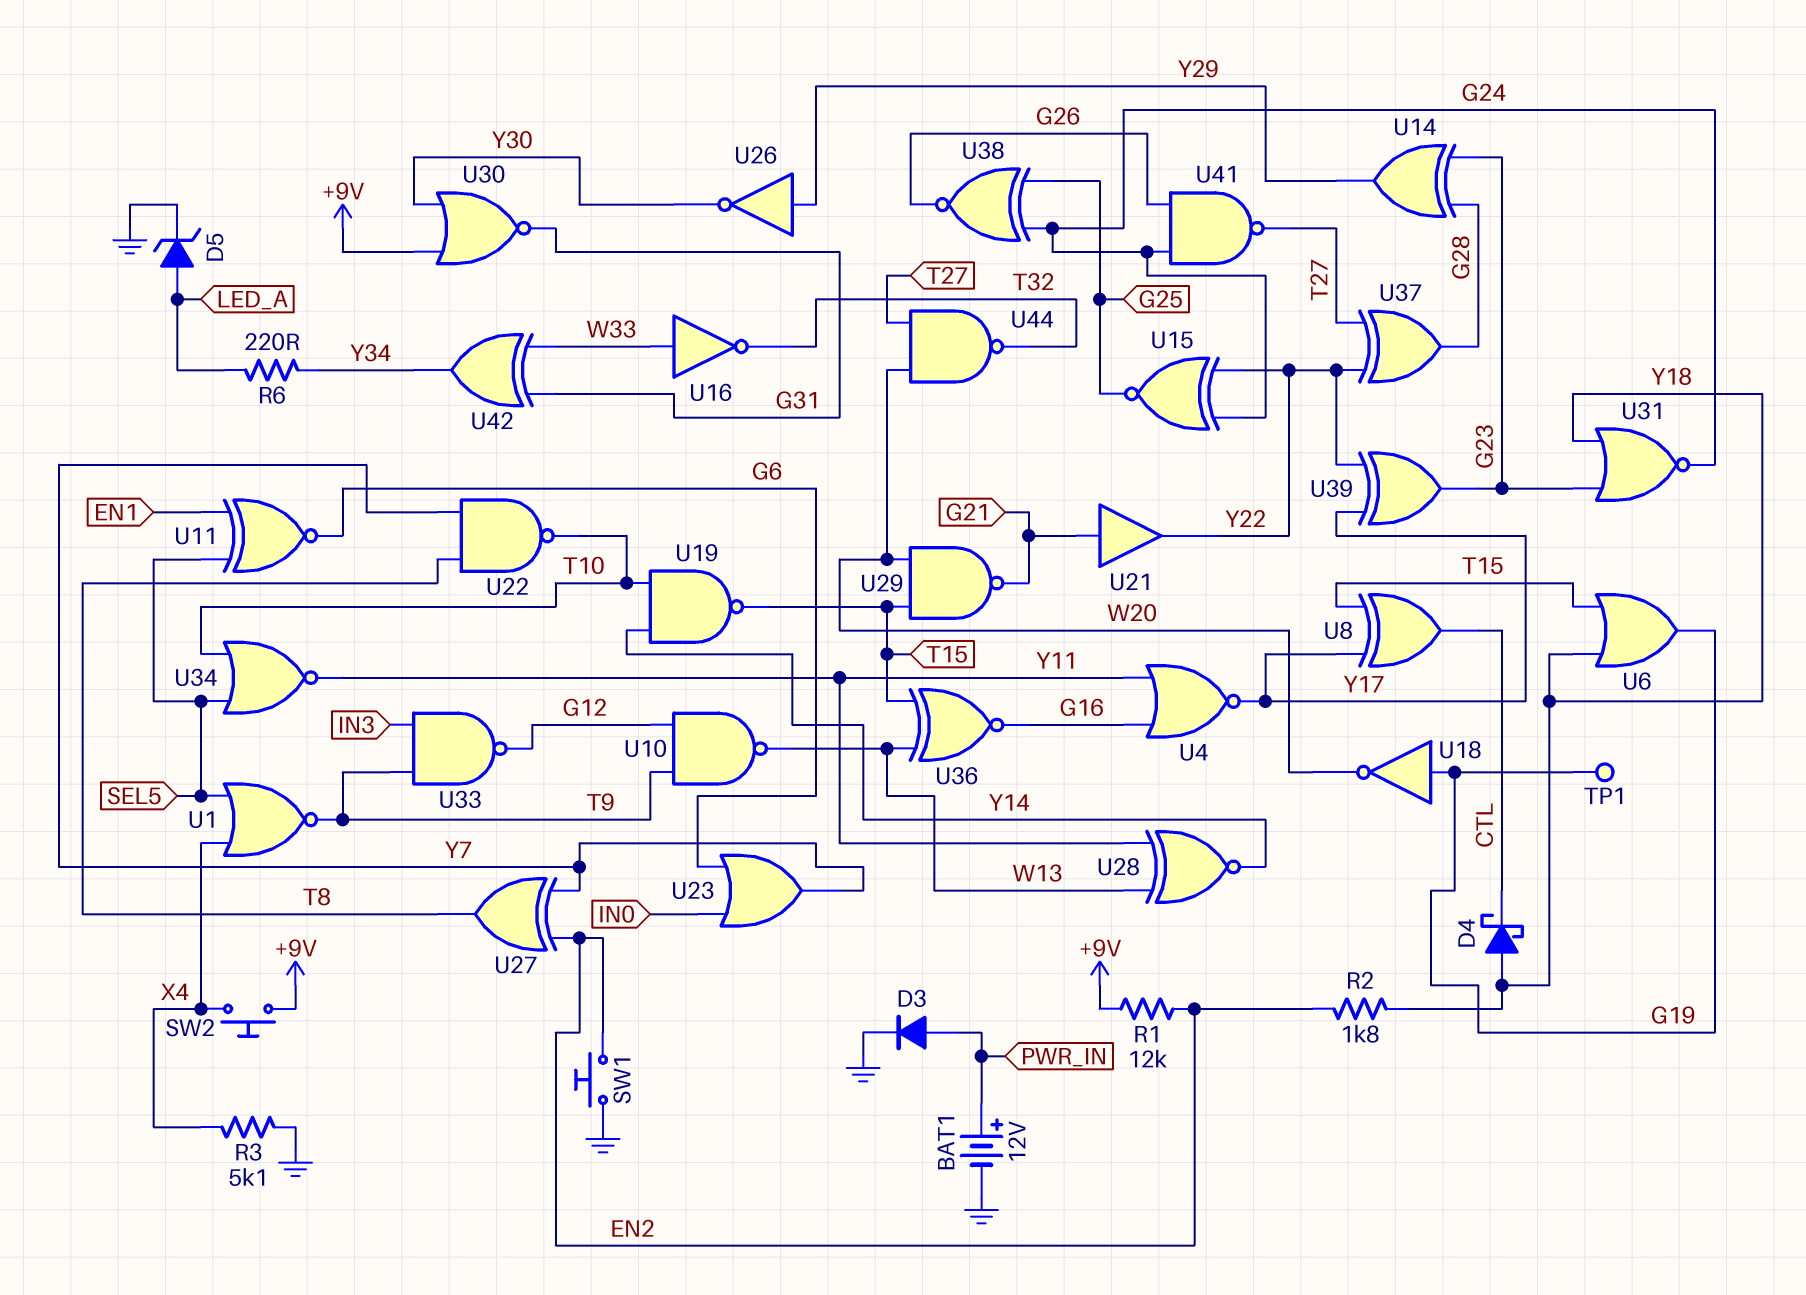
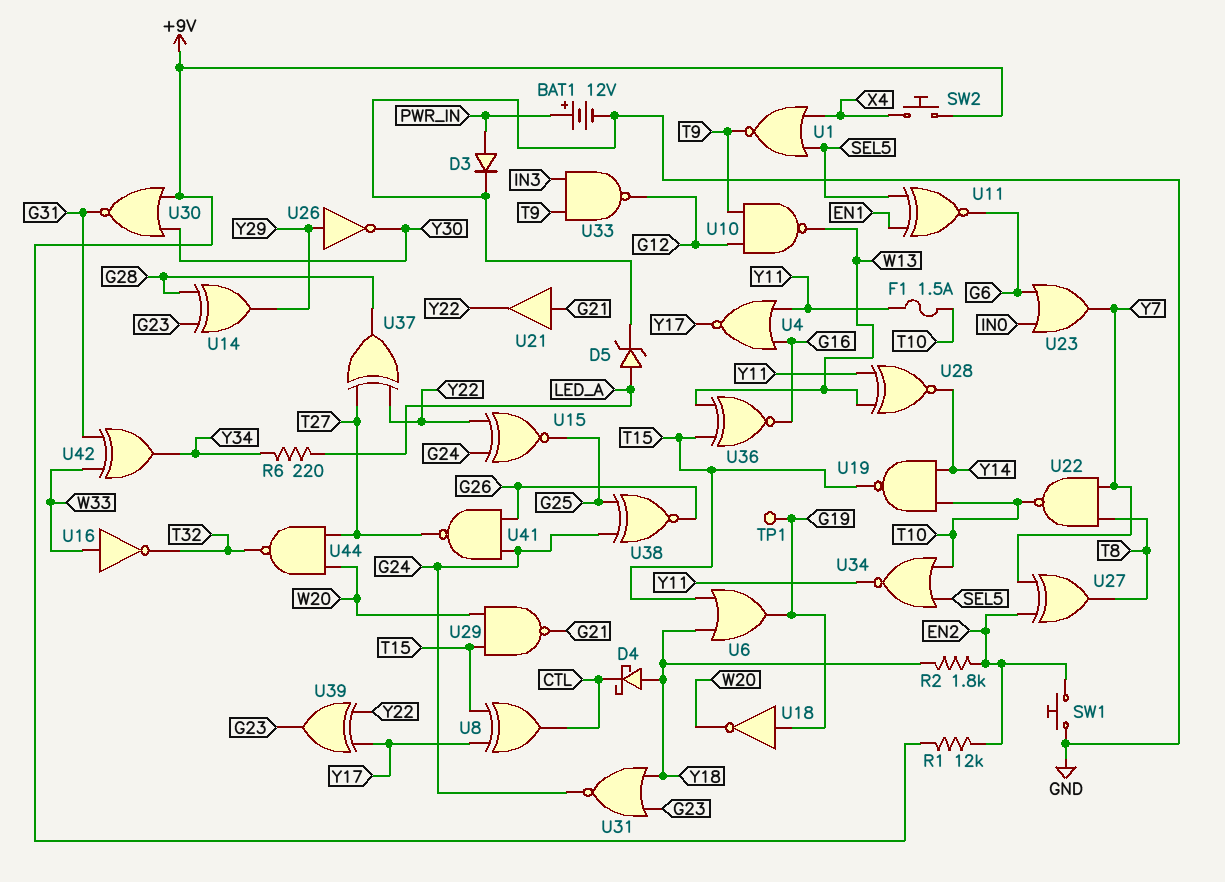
F1: none -> 1.5A (T10, Y11)
R3: 5.1k (GND, X4) -> none

